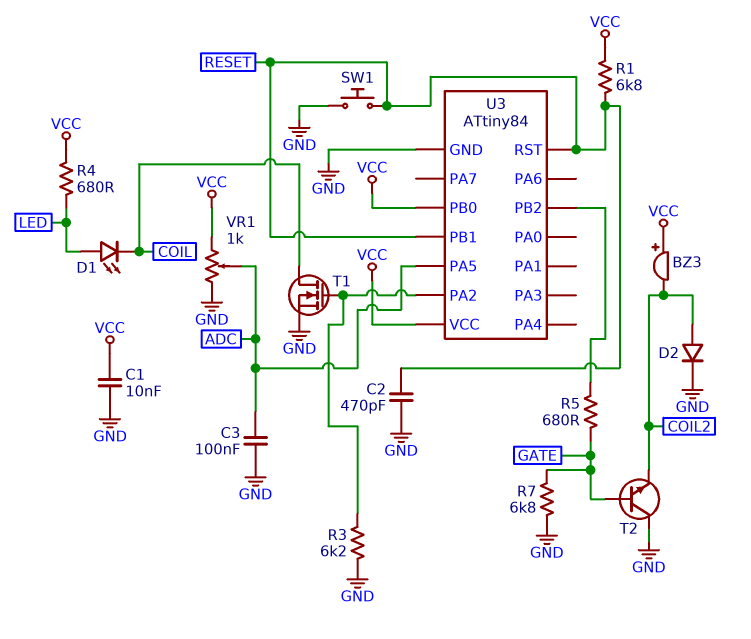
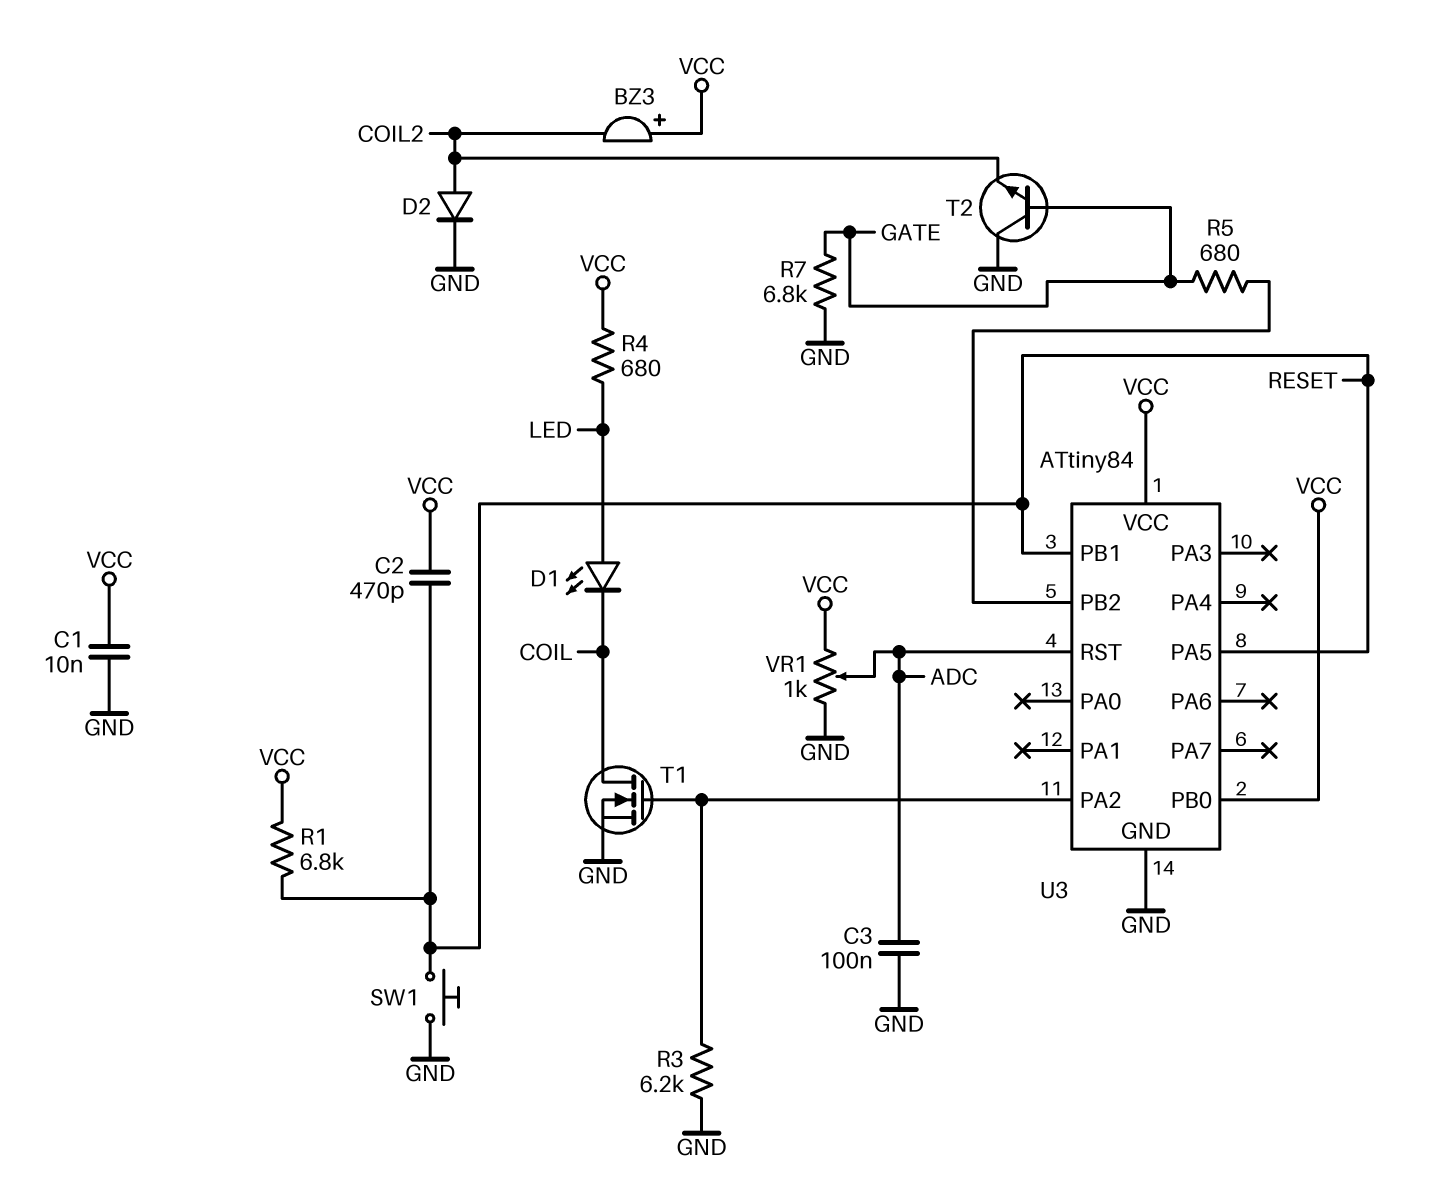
C2: 470pF (GND, RESET) -> 470pF (RESET, VCC)
U3 pin PA5: ADC -> RESET
U3 pin RST: RESET -> ADC

